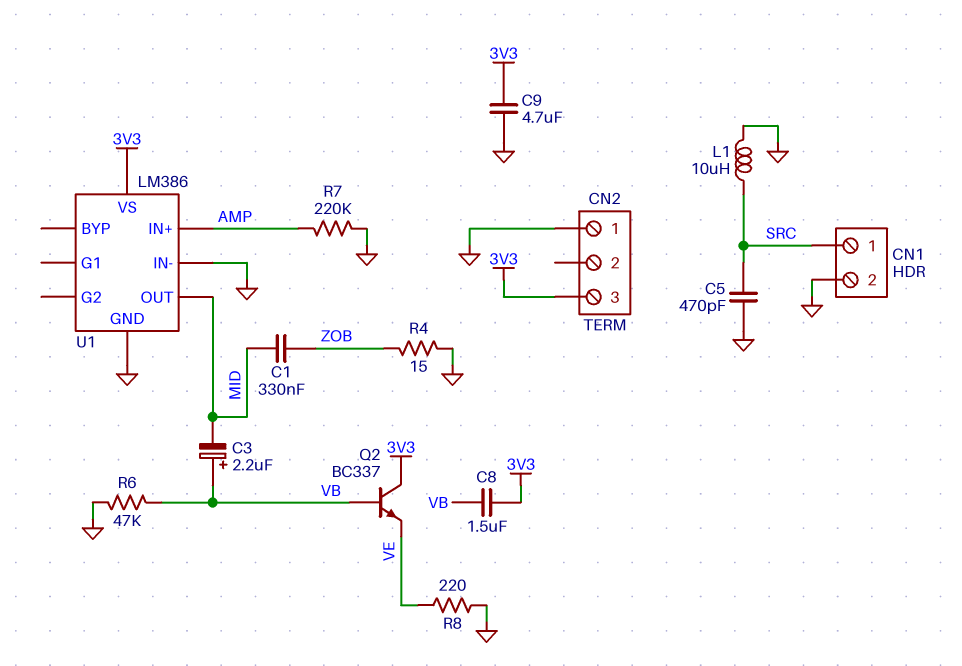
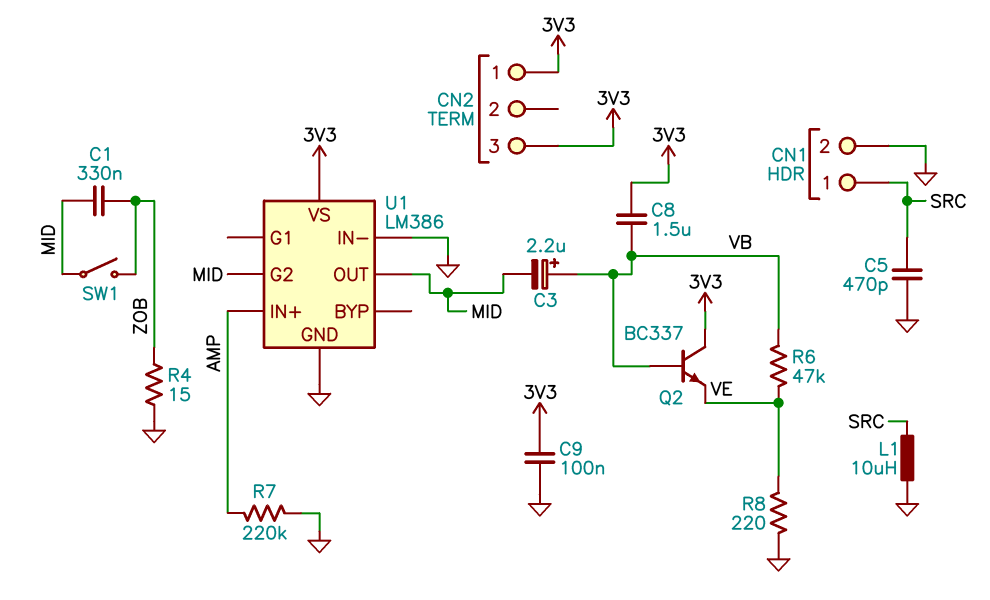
C9: 4.7uF (3V3, GND) -> 100nF (3V3, GND)
CN2 pin 1: GND -> 3V3
R6: 47k (GND, VB) -> 47k (VB, VE)
SW1: none -> switch (MID, ZOB)
U1 pin G2: none -> MID

